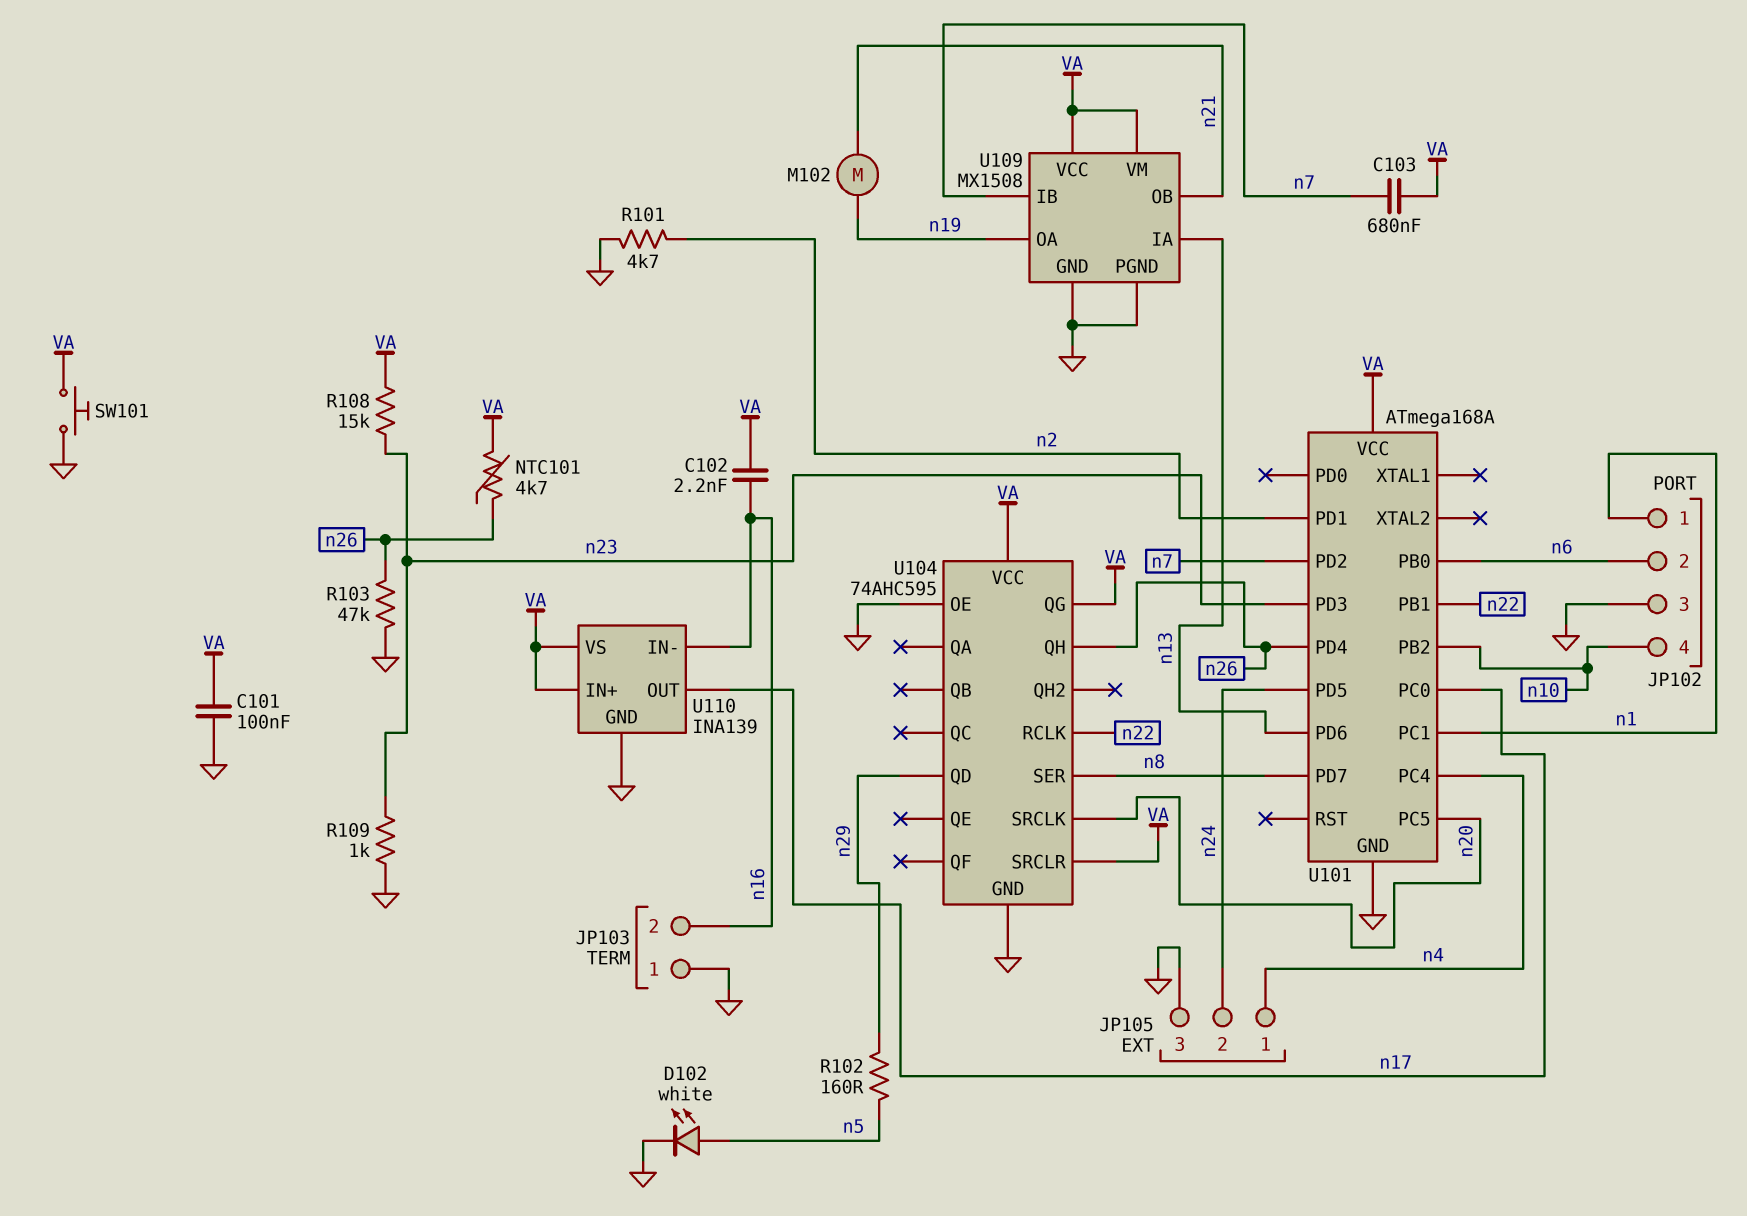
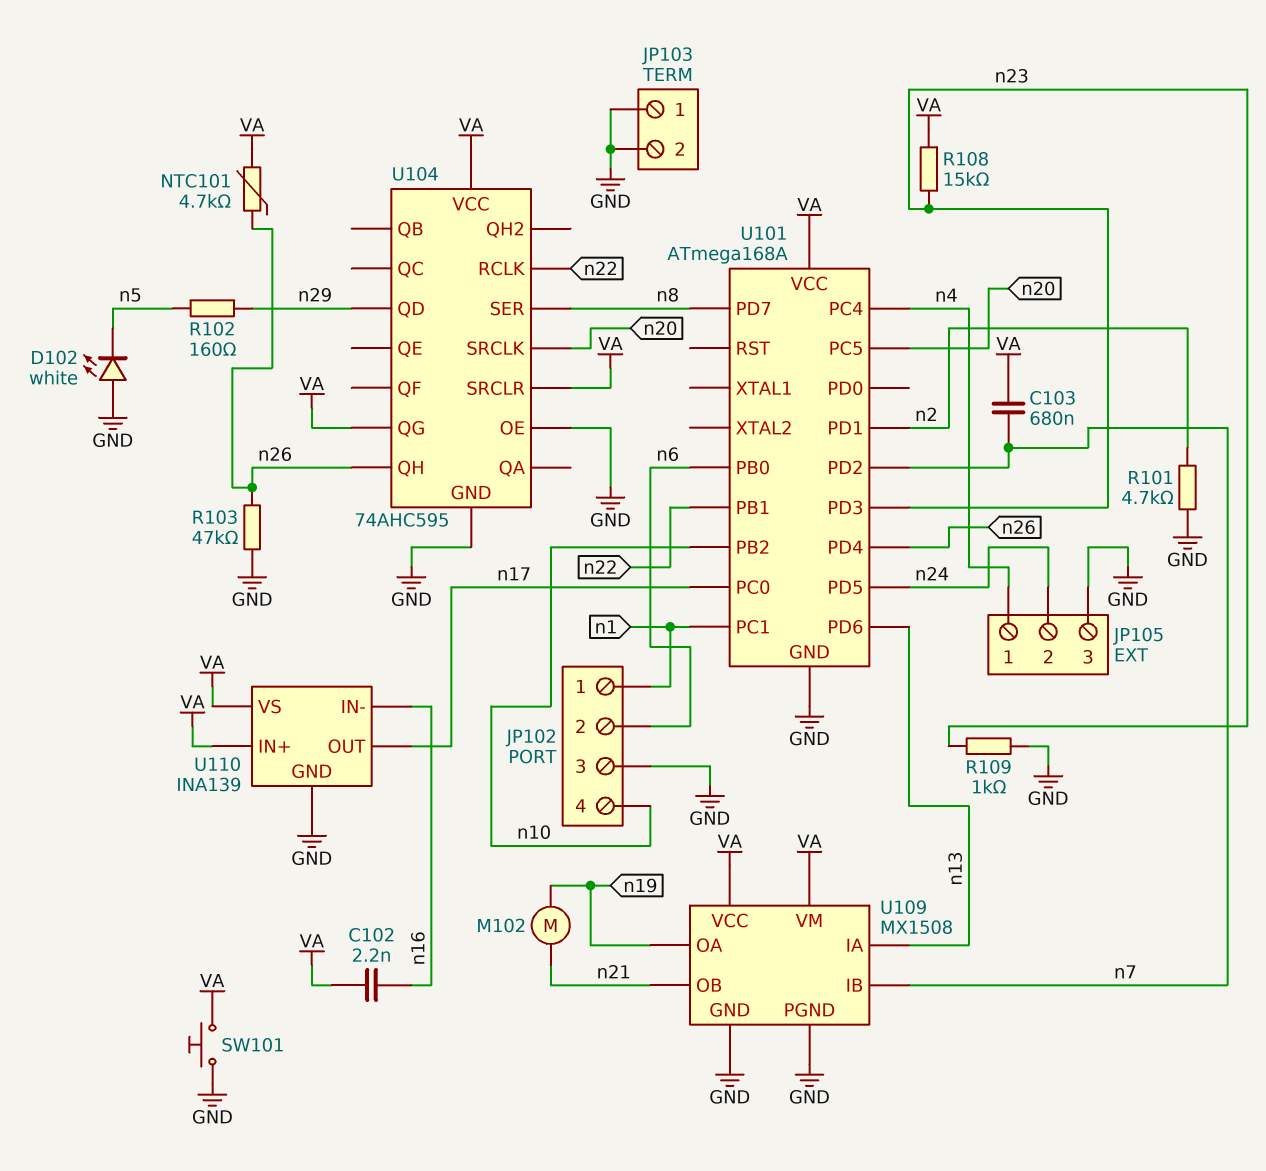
C101: 100nF (GND, VA) -> none
D102: LED white (A n5, K GND) -> LED white (A GND, K n5)
JP103 pin 2: n16 -> GND

